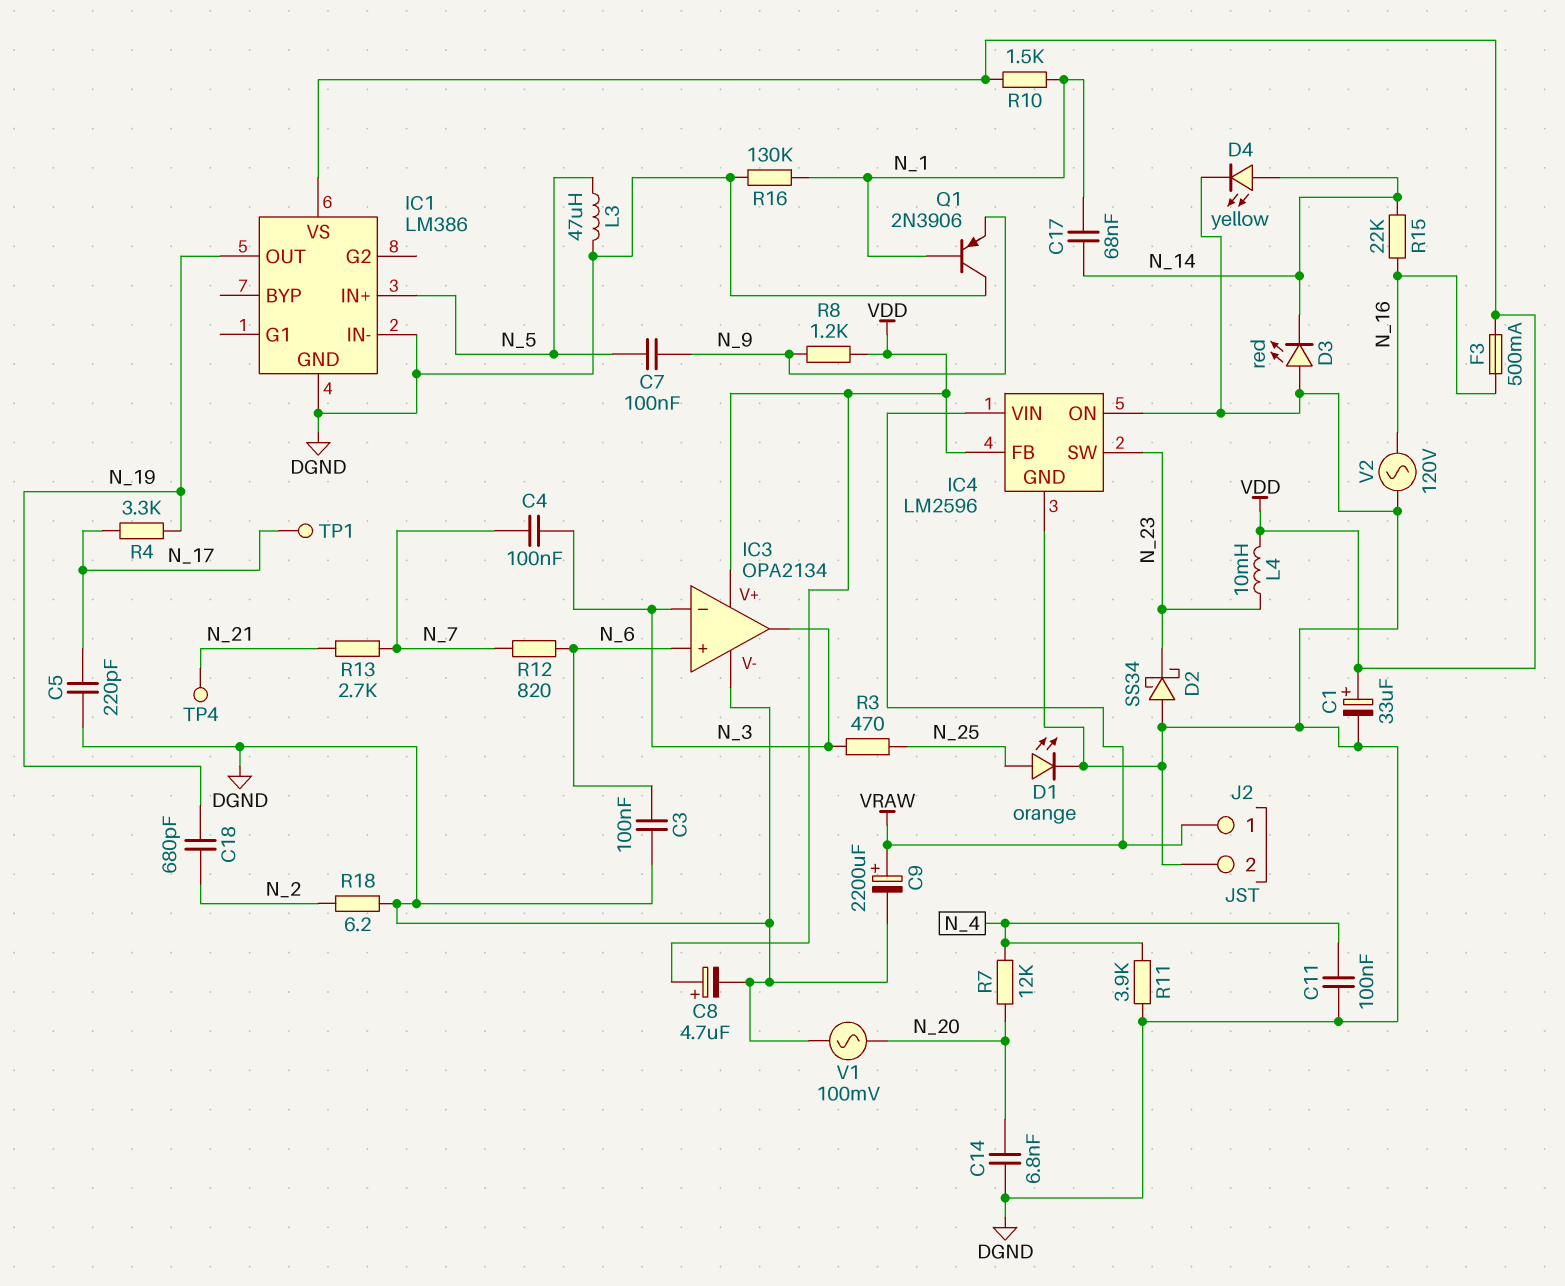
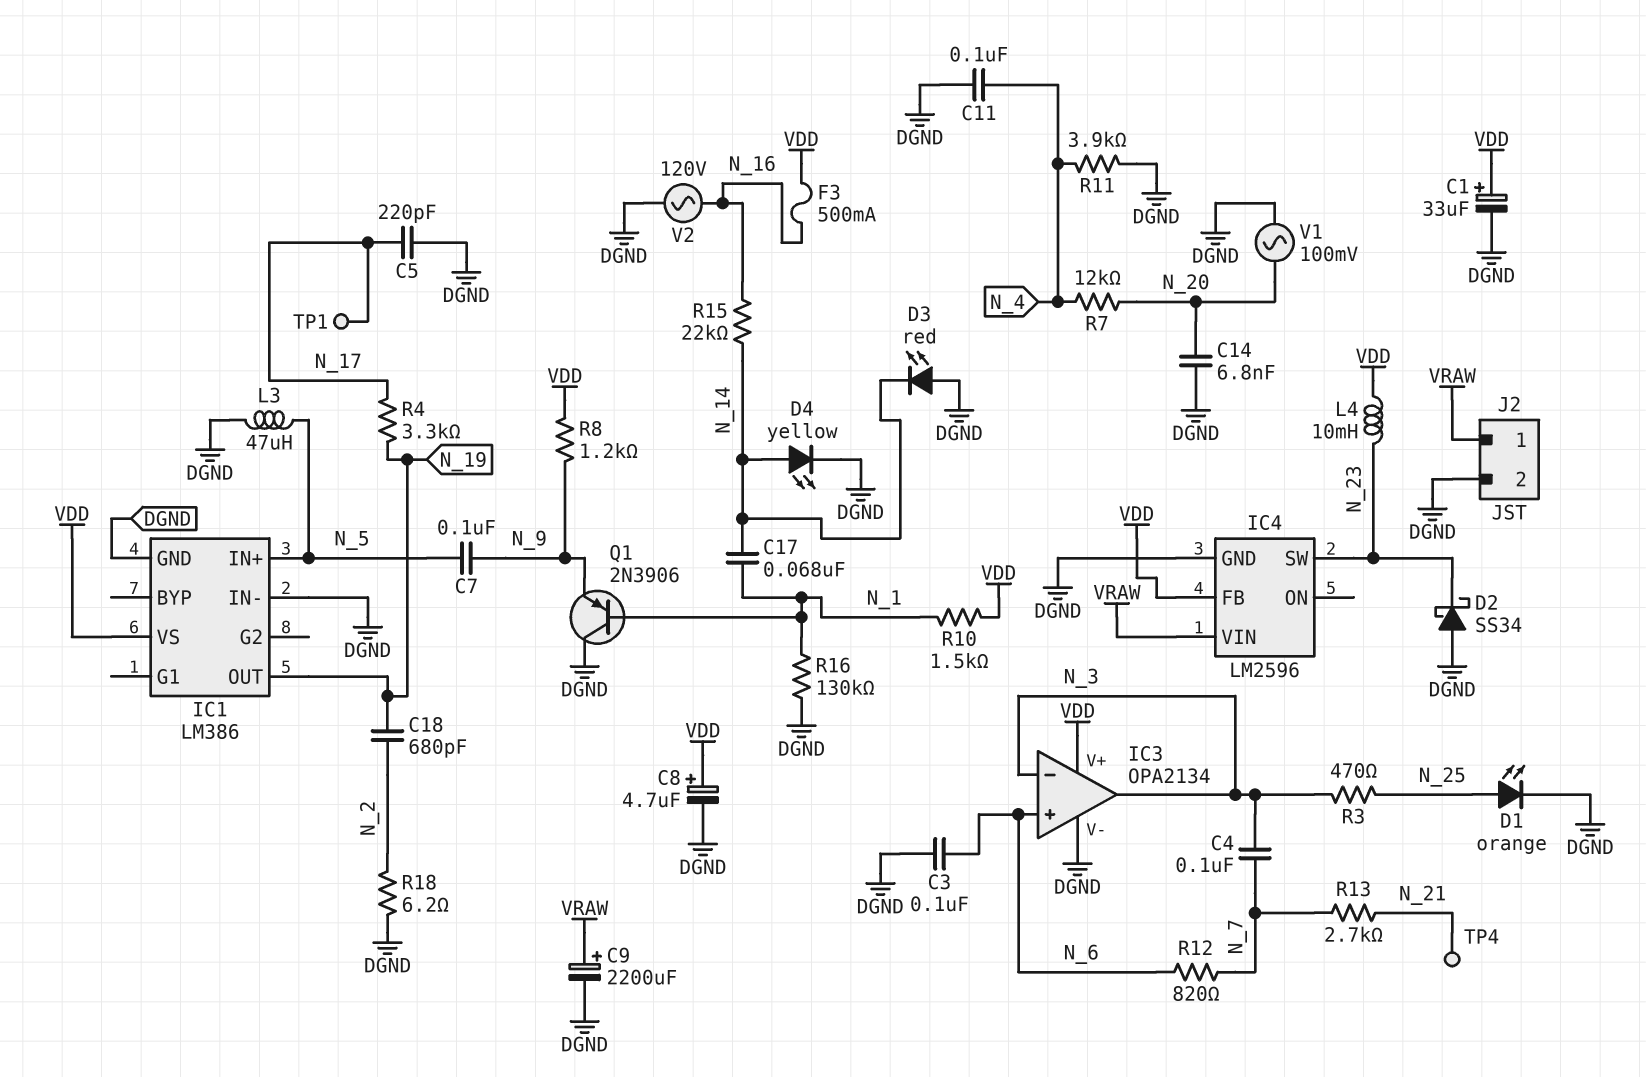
IC4 pin ON: DGND -> none

